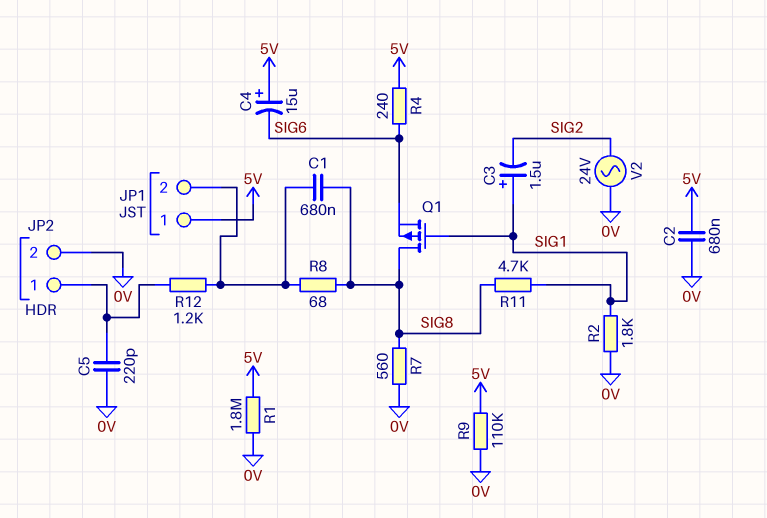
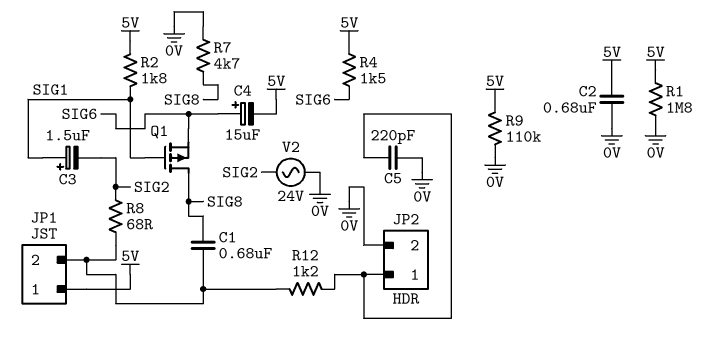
C4: 15uF (plus 5V, minus SIG6) -> 15uF (plus SIG6, minus 5V)
R2: 1.8k (0V, SIG1) -> 1.8k (5V, SIG1)
R4: 240 (5V, SIG6) -> 1.5k (5V, SIG6)
R7: 560 (0V, SIG8) -> 4.7k (0V, SIG8)
R8: 68 (JP1/2, SIG8) -> 68 (JP1/2, SIG2)
R11: 4.7k (SIG1, SIG8) -> none

